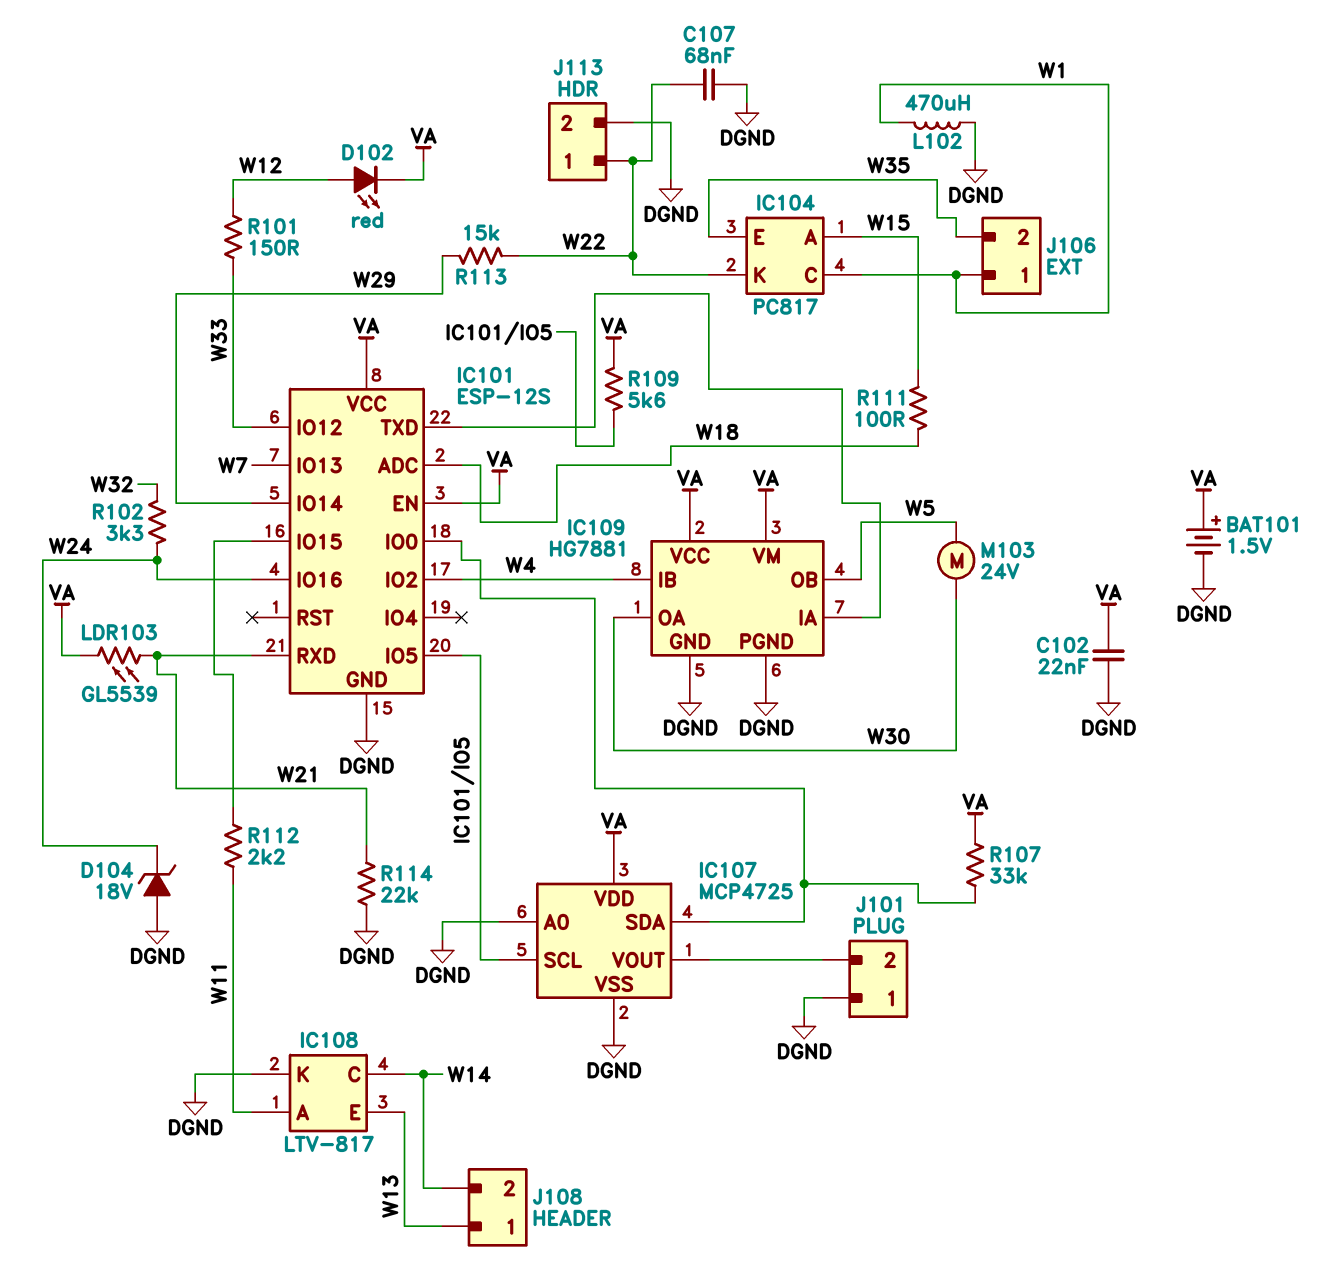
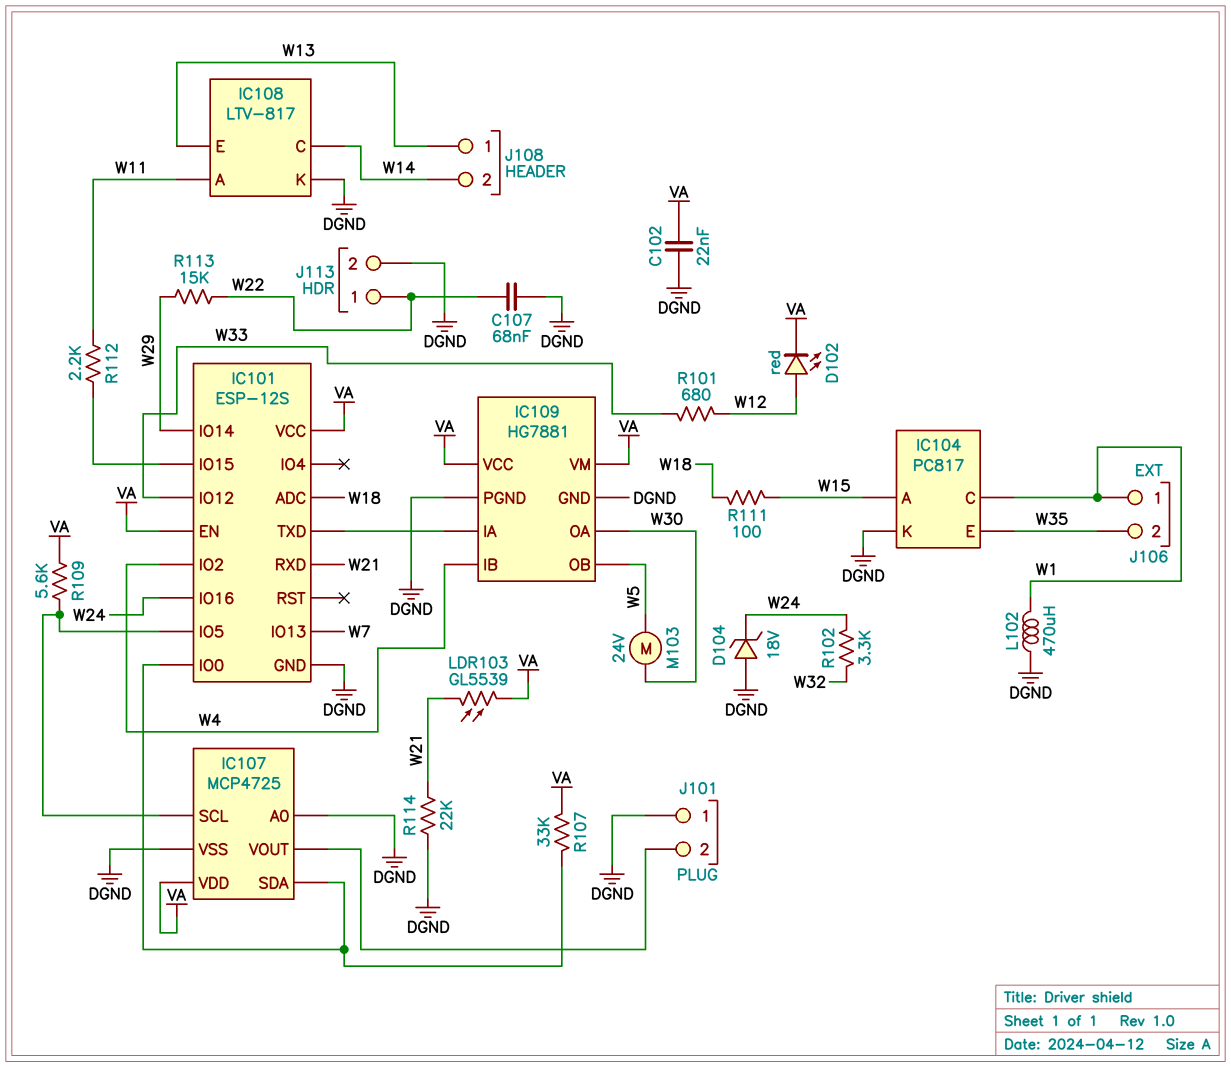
BAT101: 1.5V (plus VA, minus DGND) -> none
IC104 pin K: W22 -> DGND
R101: 150 (W12, W33) -> 680 (W12, W33)

